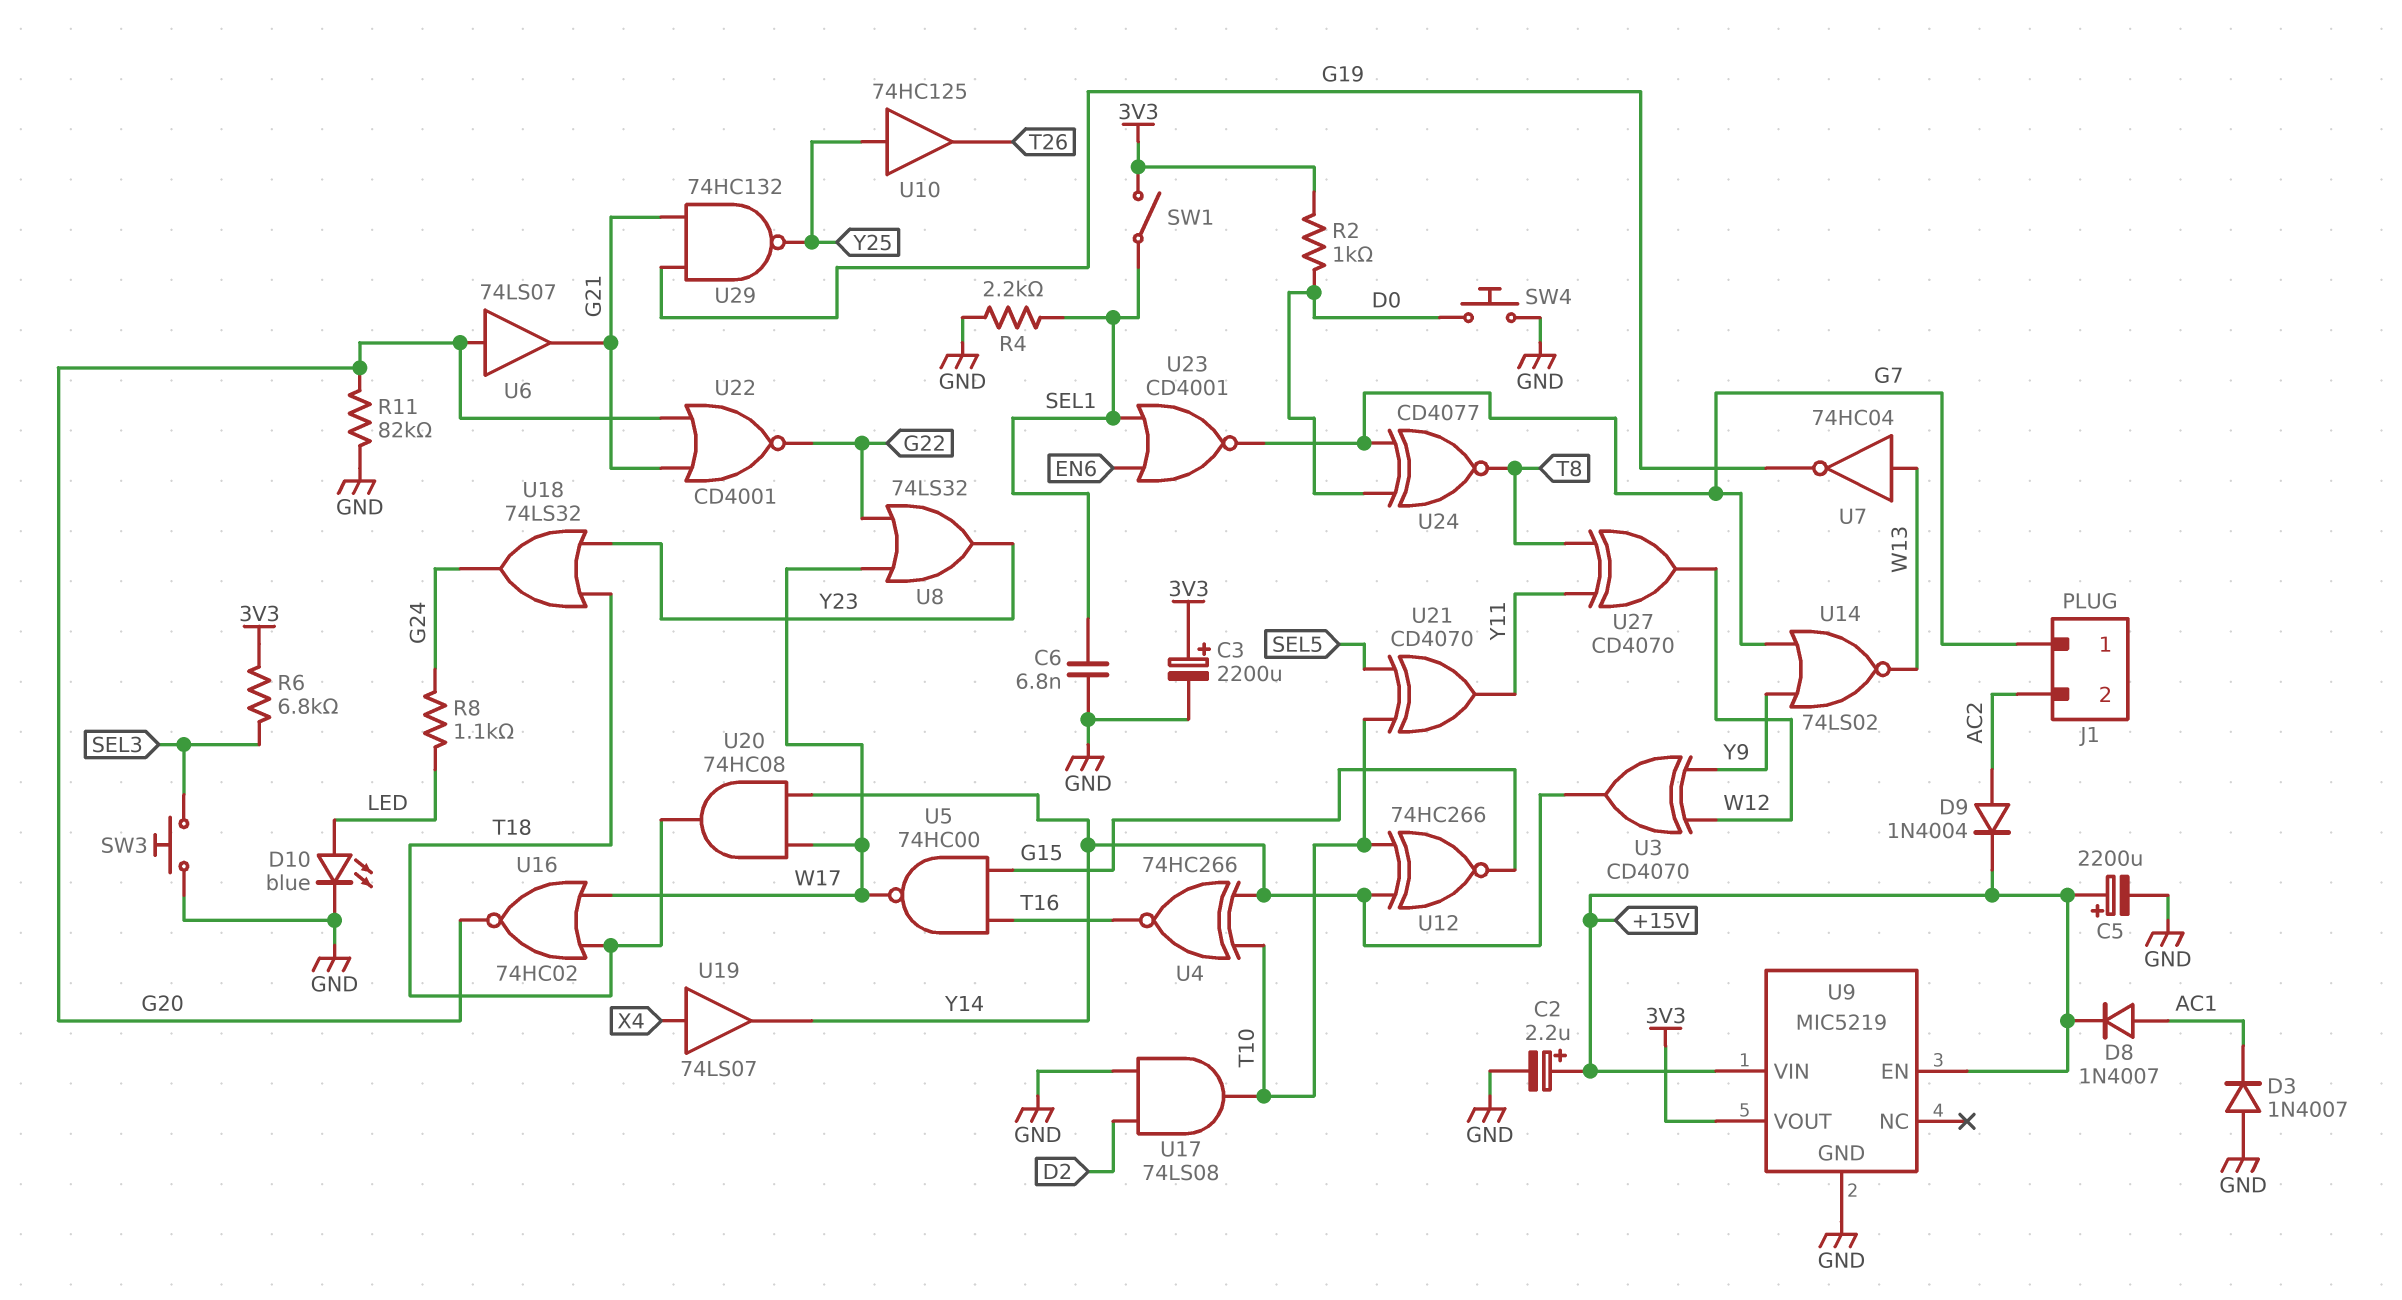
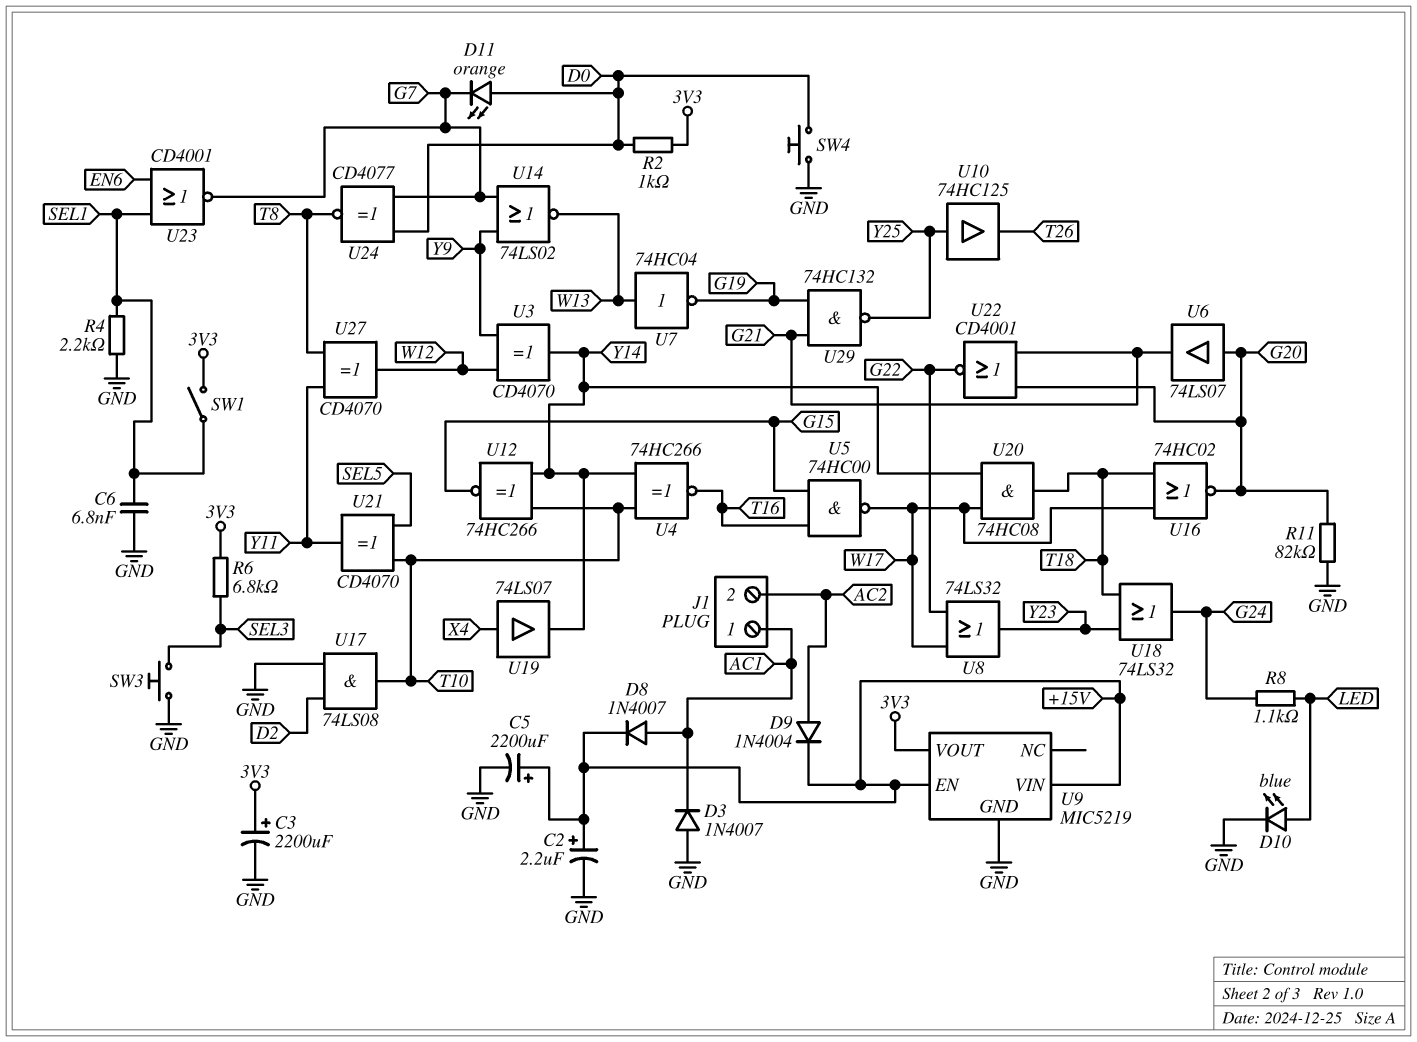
D11: none -> LED orange (A D0, K G7)
J1 pin 1: G7 -> AC1

